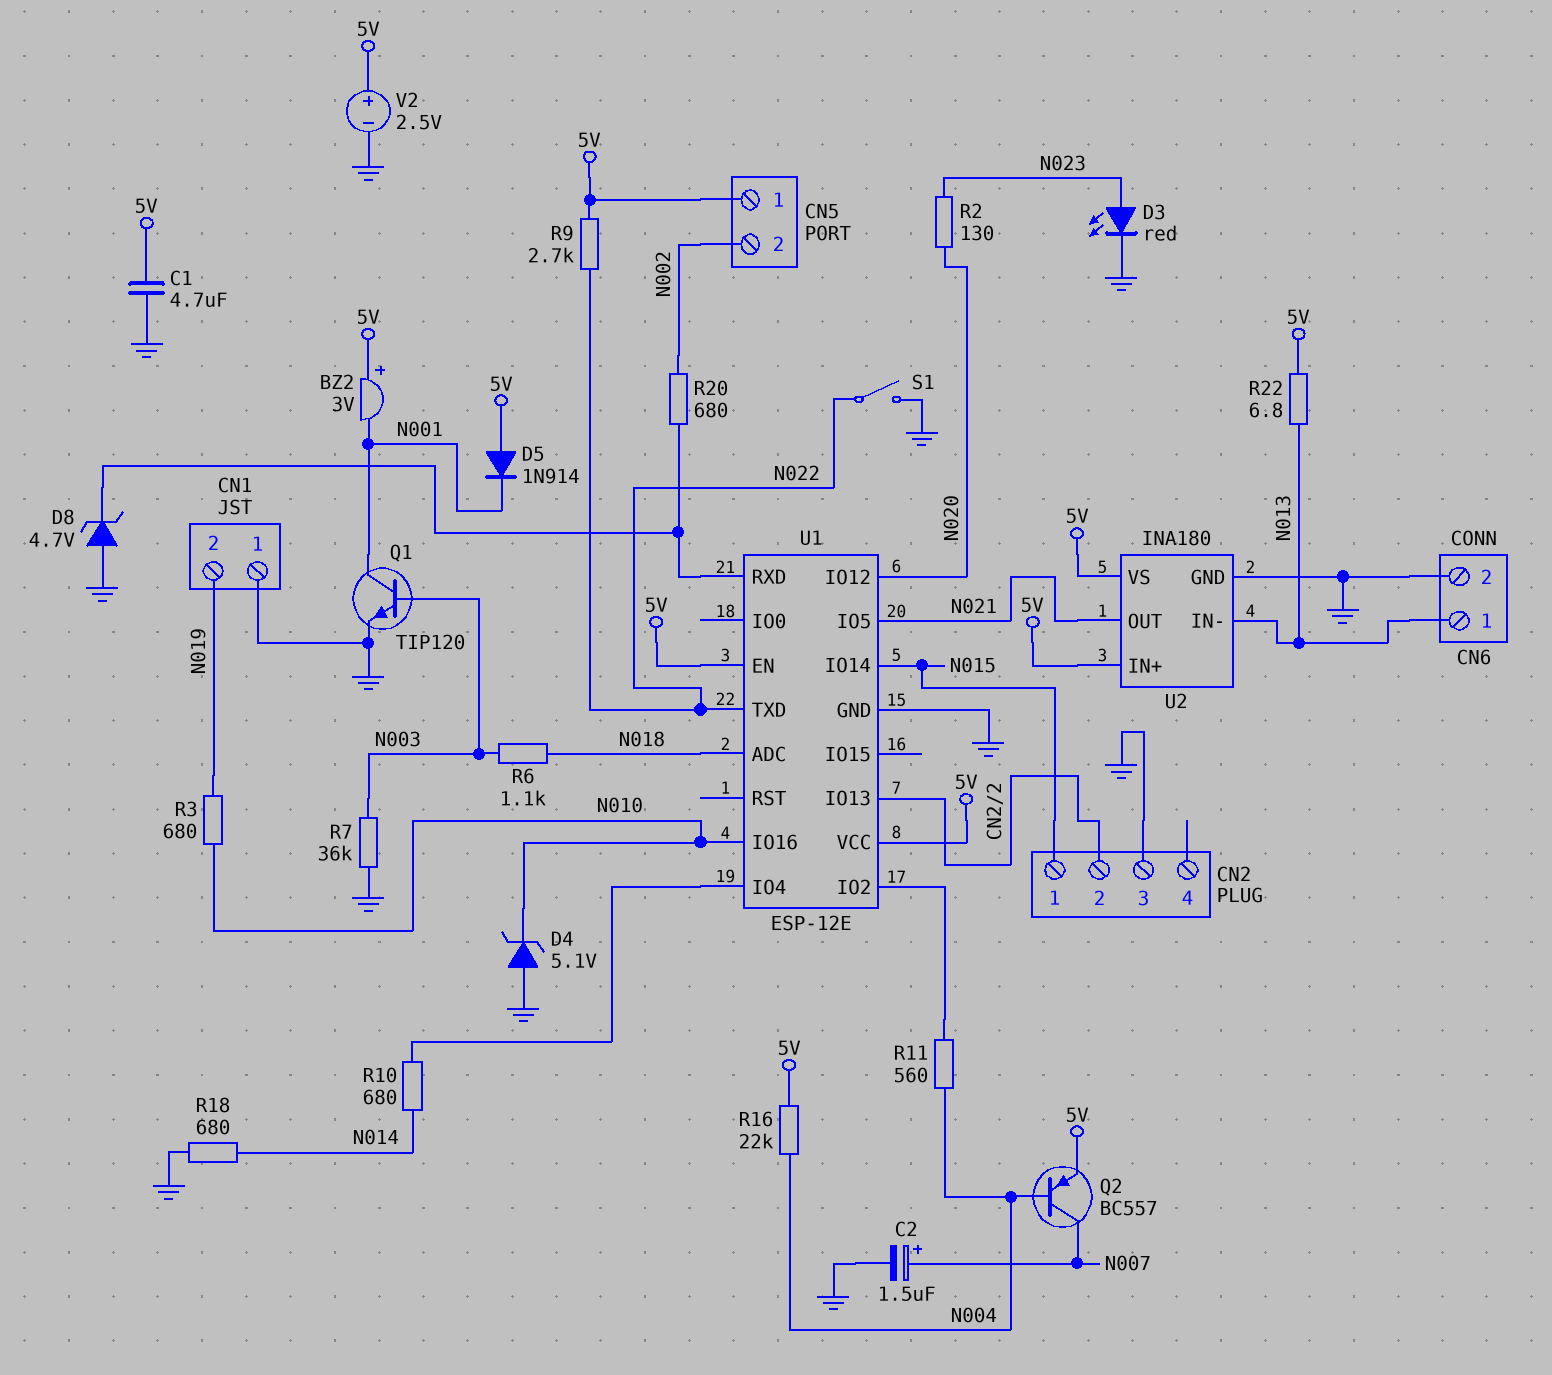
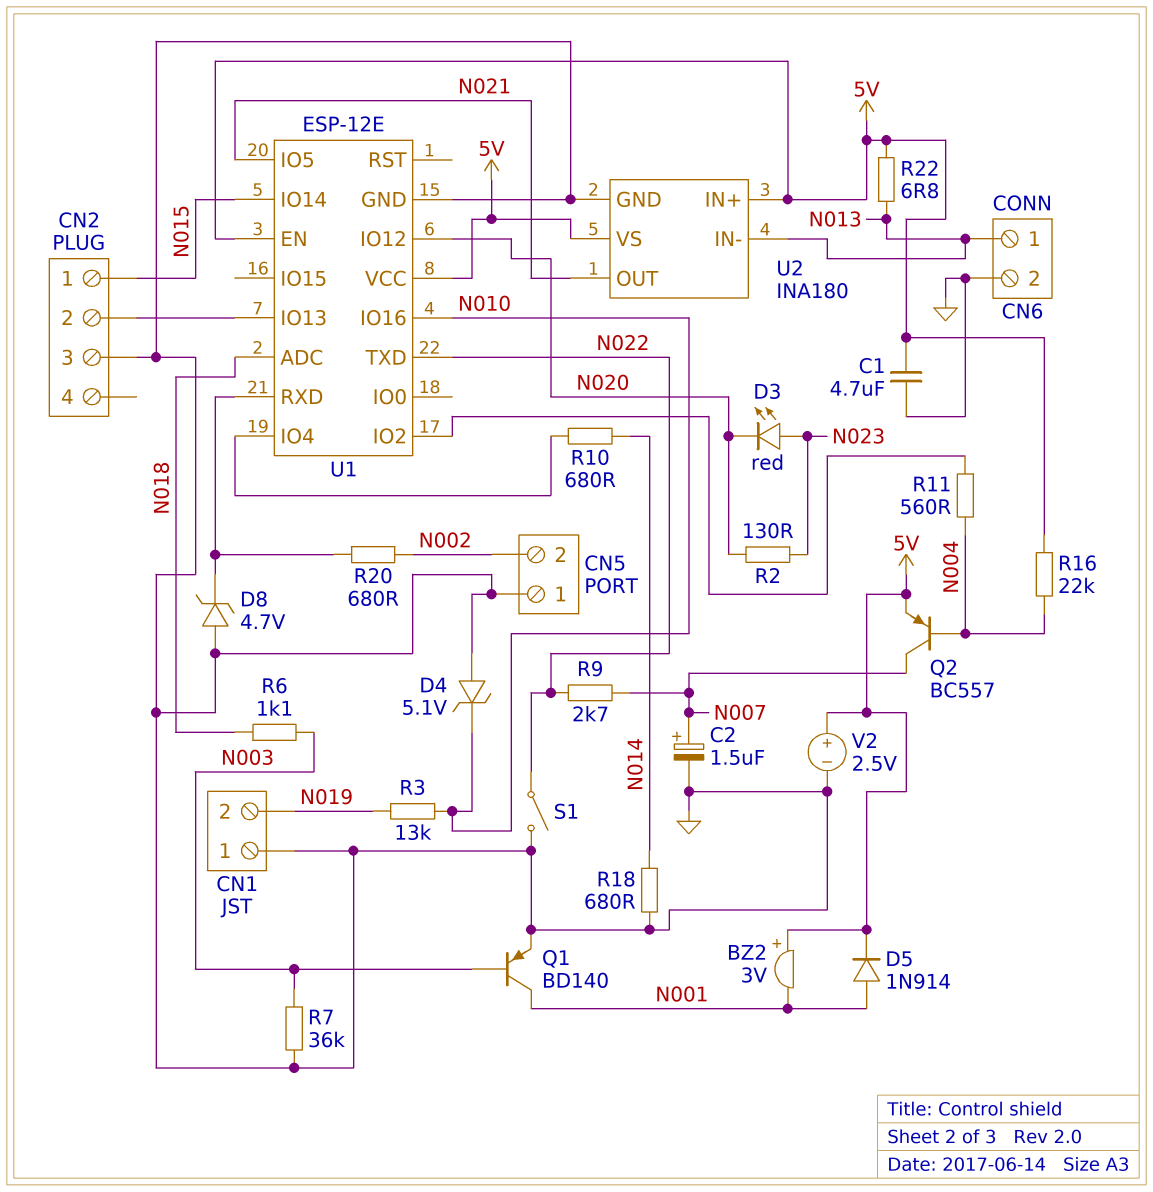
CN5 pin 1: 5V -> GND
D3: LED red (A N023, K GND) -> LED red (A N023, K N020)
D5: diode 1N914 (A 5V, K N001) -> diode 1N914 (A N001, K 5V)
Q1: NPN TIP120 (B N003, C N001, E GND) -> PNP BD140 (B N003, C N001, E GND)
R3: 680 (N010, N019) -> 13k (N010, N019)
R9: 2.7k (5V, N022) -> 2.7k (N007, N022)

